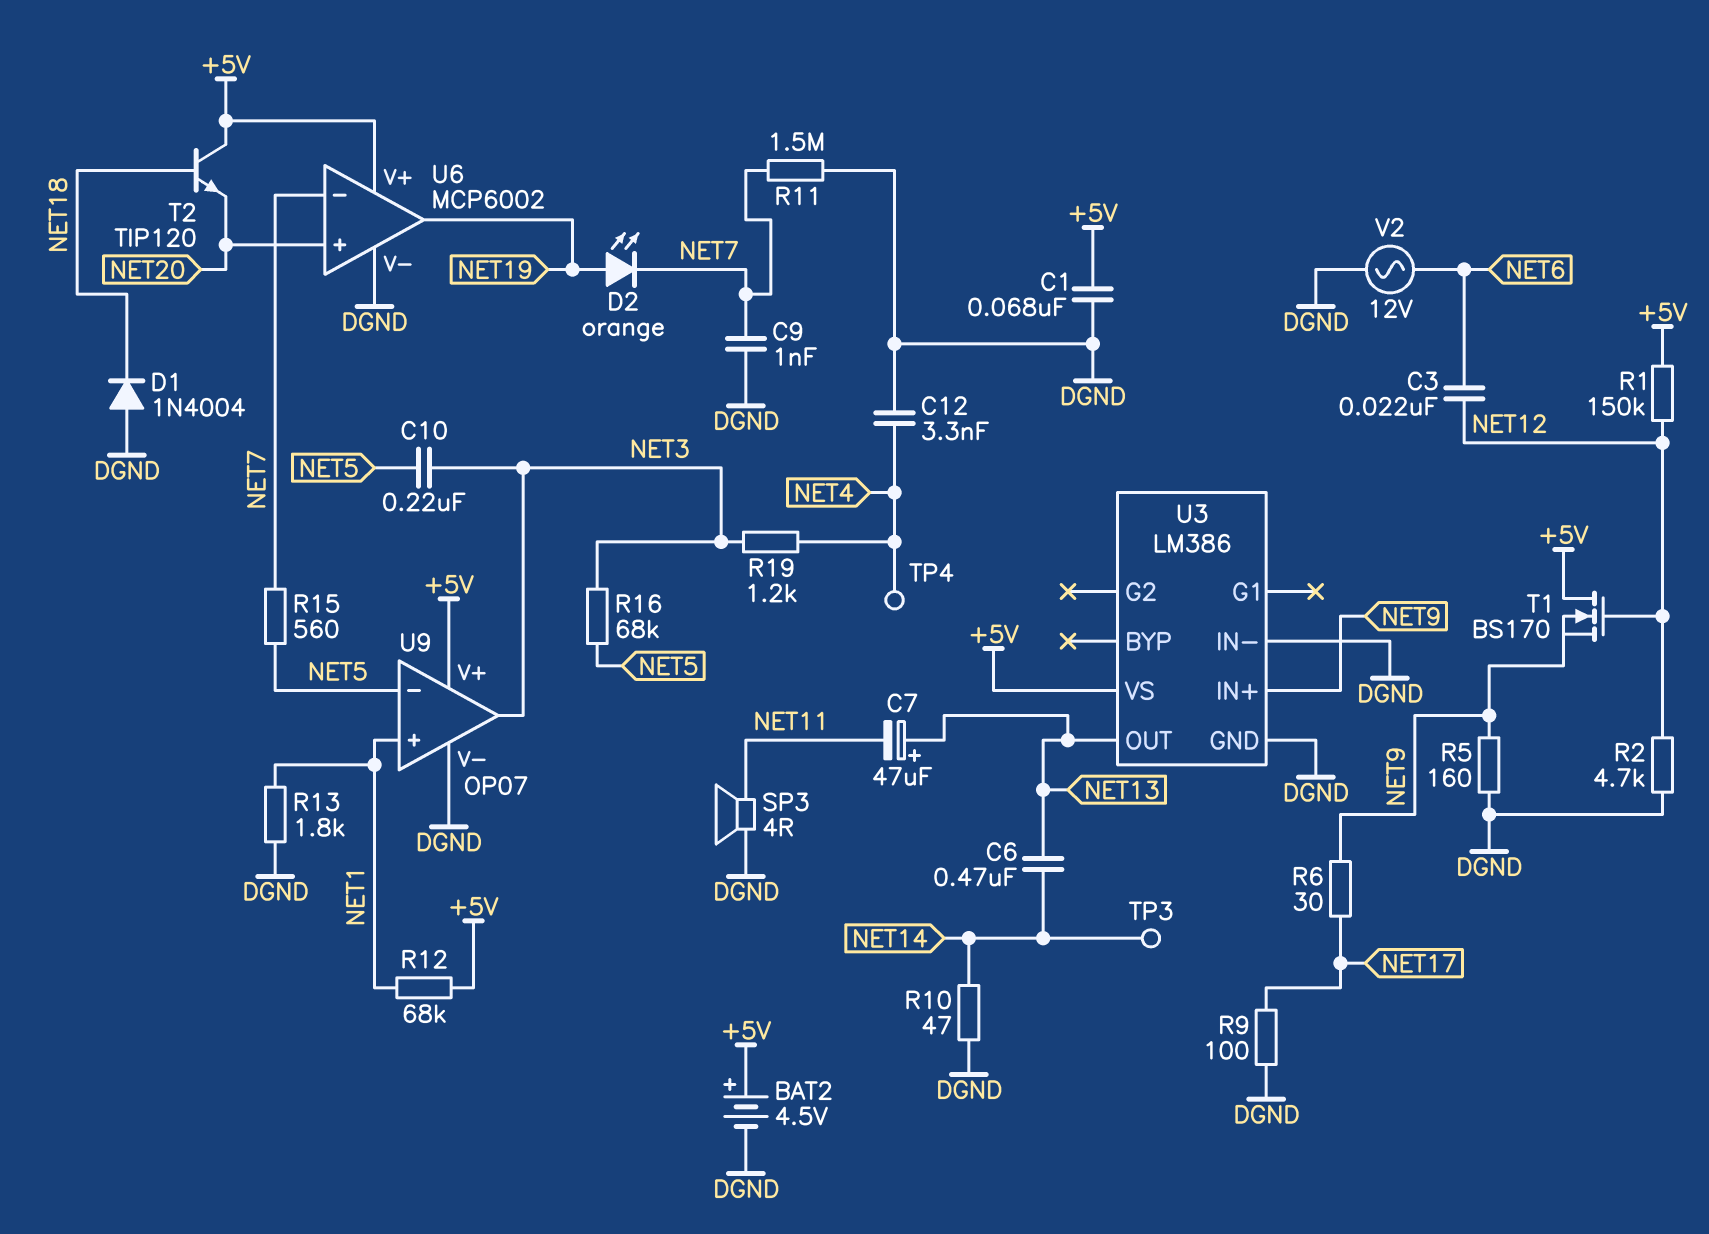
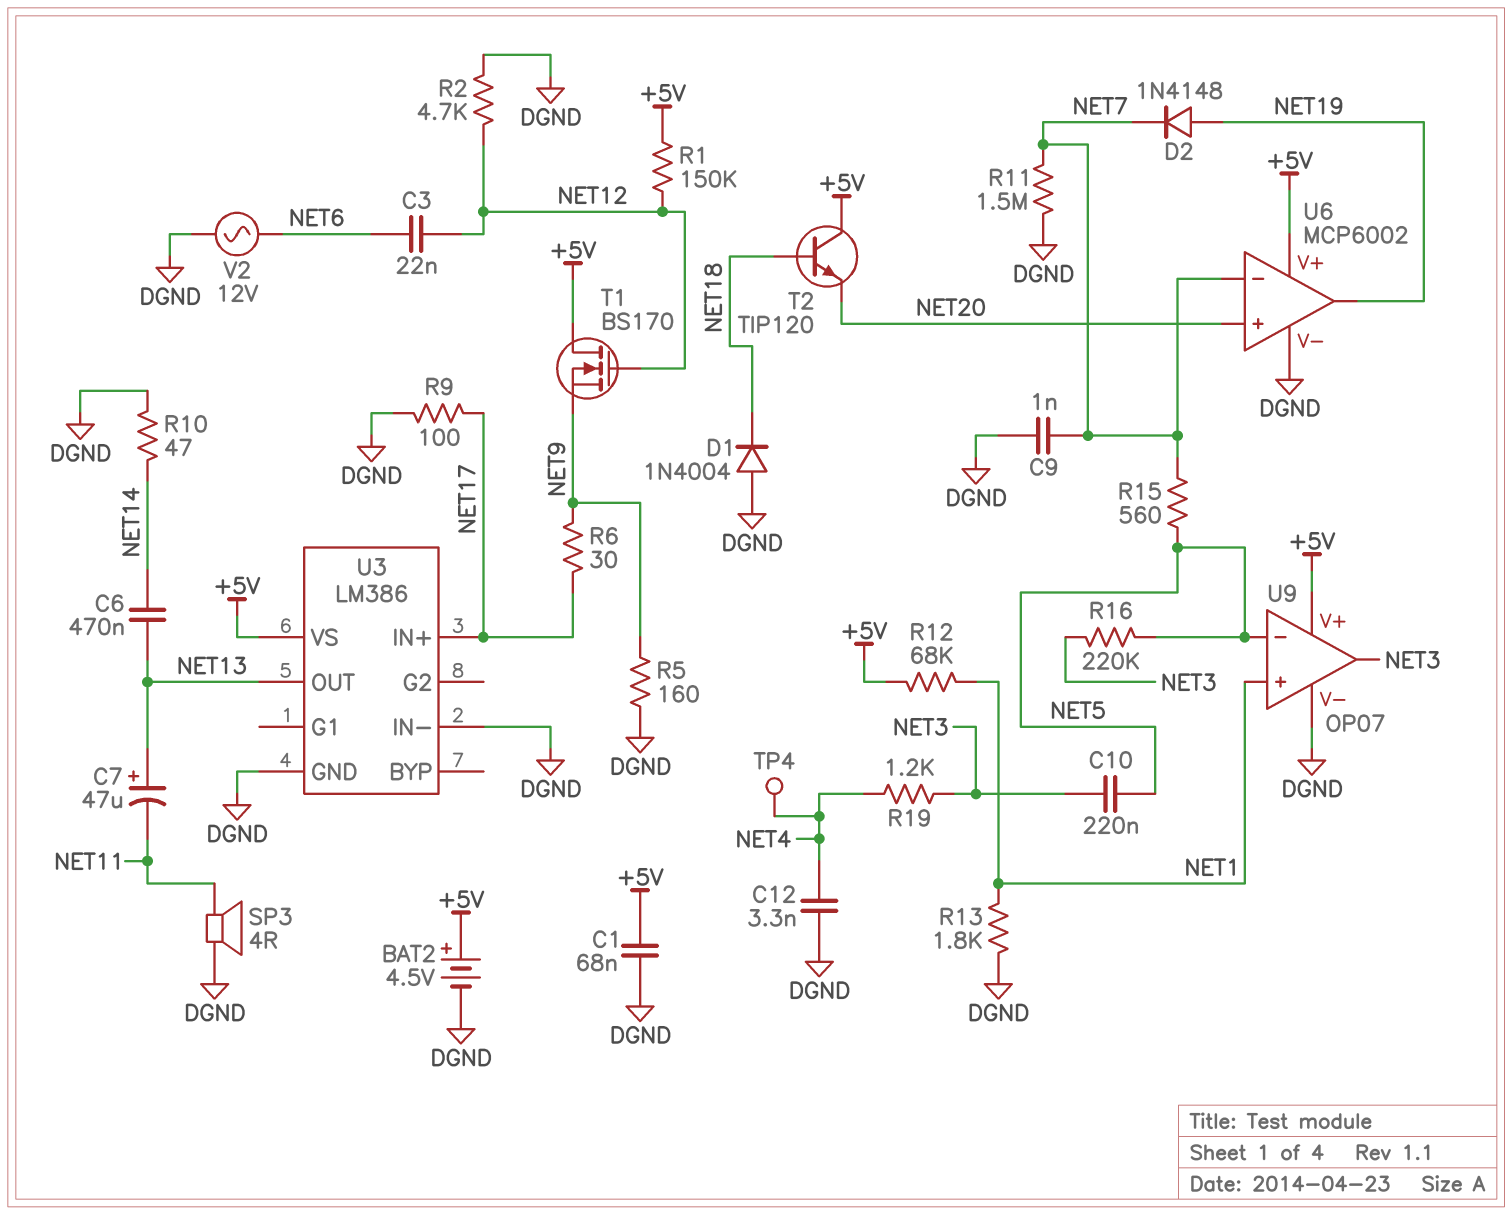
D2: LED orange (A NET19, K NET7) -> diode 1N4148 (A NET19, K NET7)
R16: 68k (NET3, NET5) -> 220k (NET3, NET5)
TP3: test point (NET14) -> none
U3 pin IN+: NET9 -> NET17

